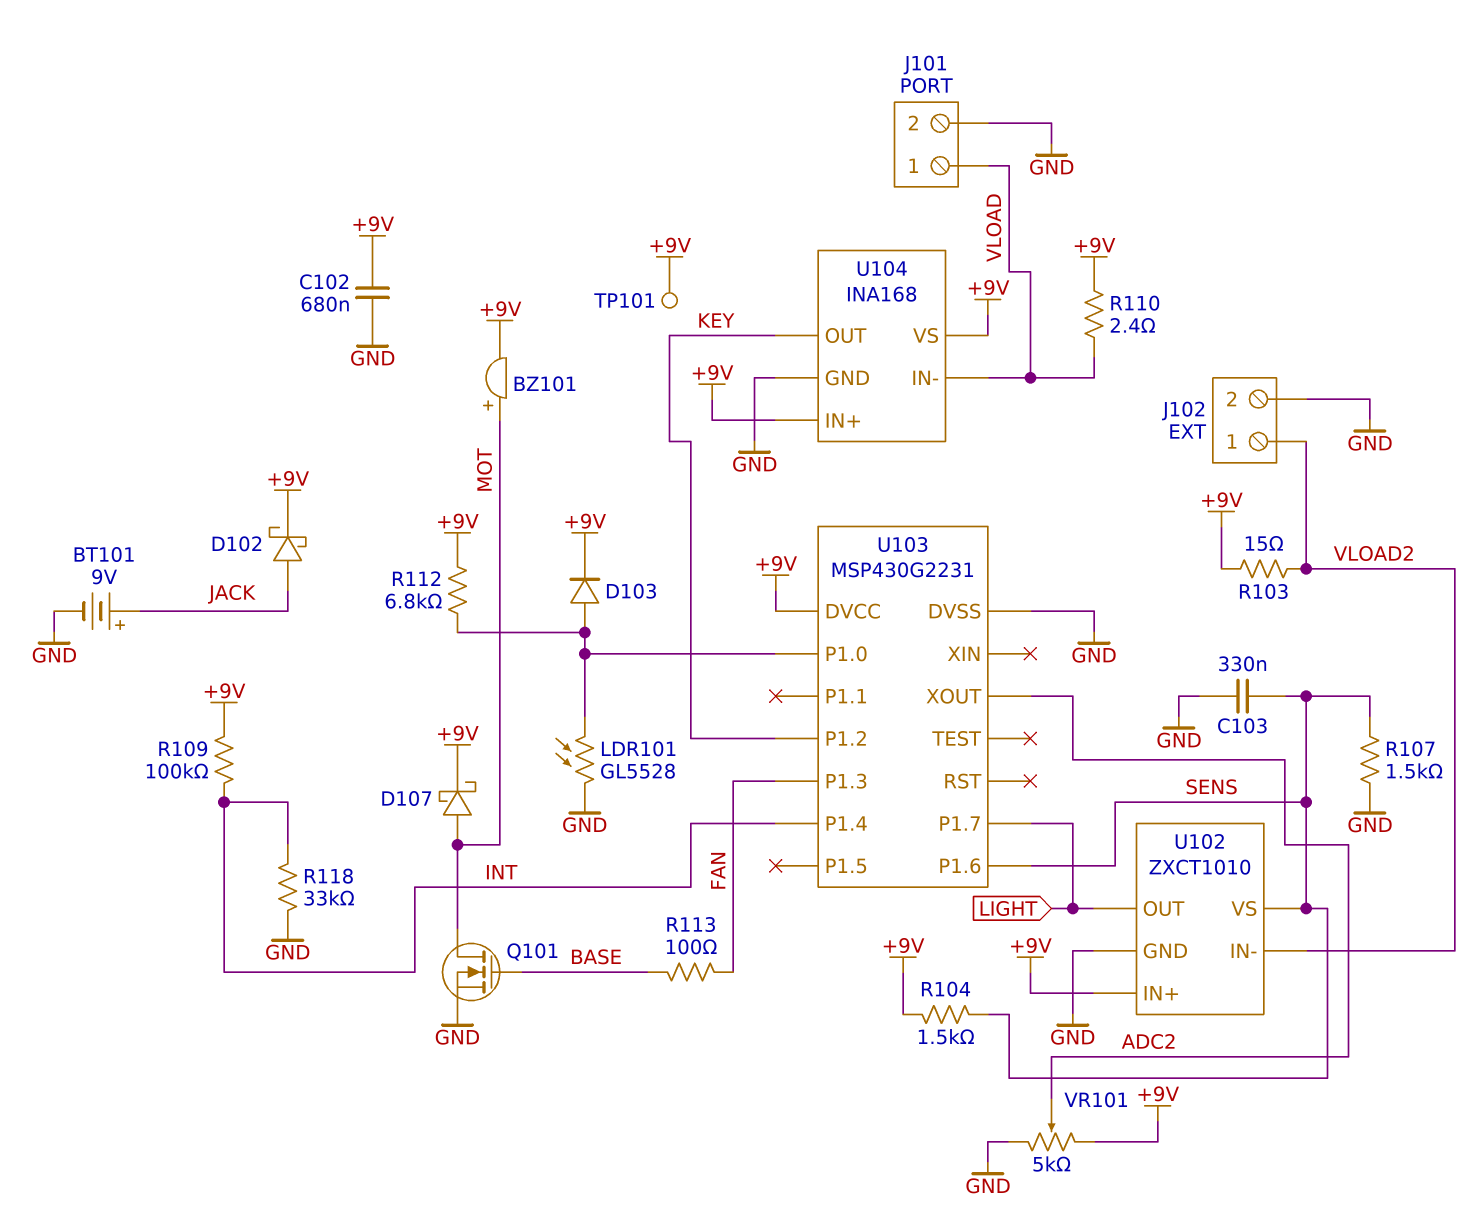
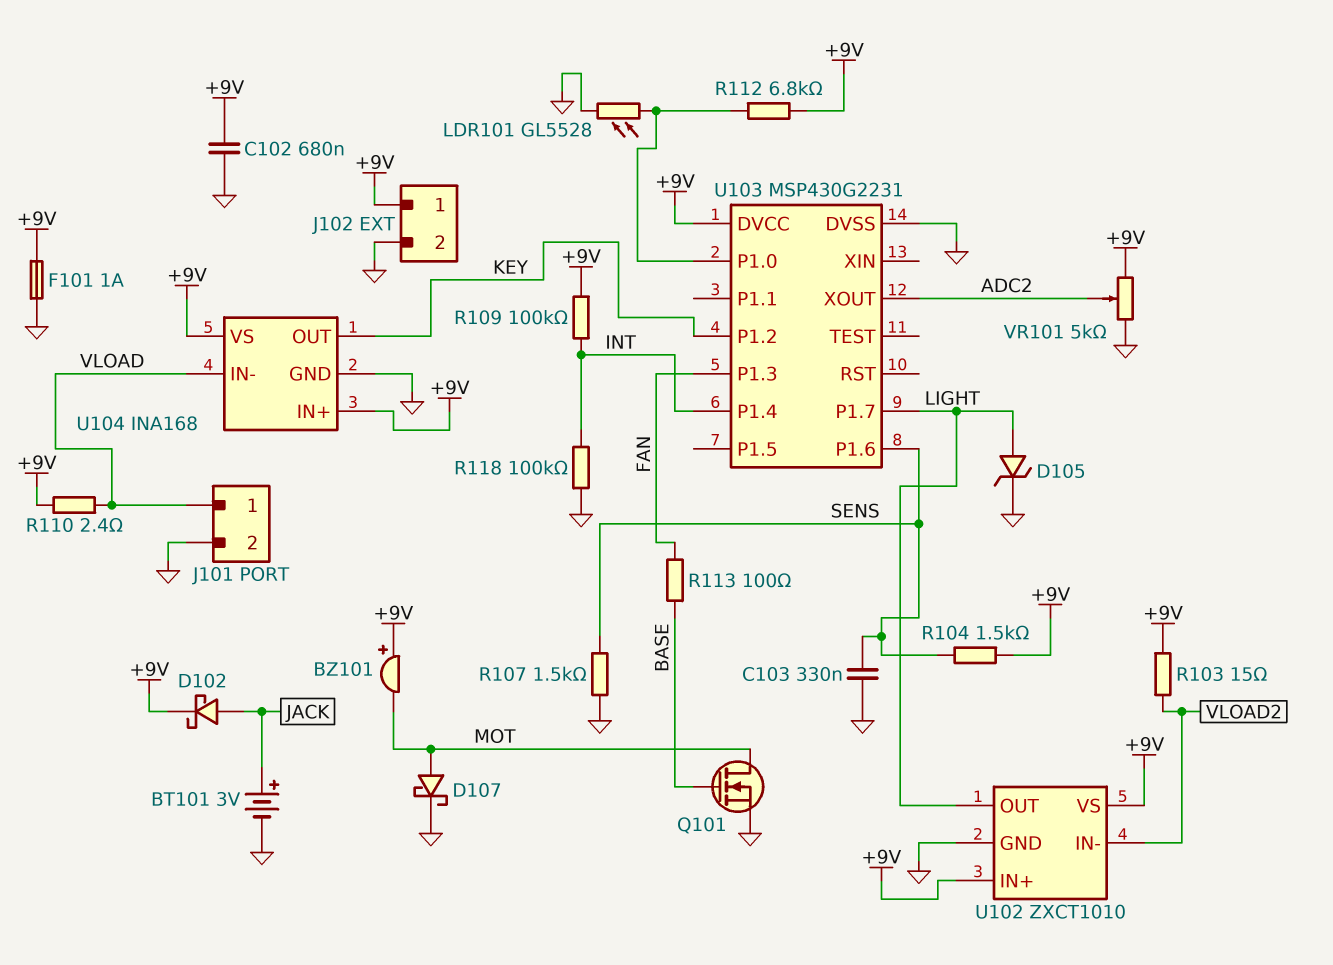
BT101: 9V (plus JACK, minus GND) -> 3V (plus JACK, minus GND)
BZ101: buzzer (plus MOT, minus +9V) -> buzzer (plus +9V, minus MOT)
D103: diode (A U103/P1.0, K +9V) -> none
D105: none -> zener (A LIGHT, K GND)
D107: schottky (A MOT, K +9V) -> schottky (A MOT, K GND)
F101: none -> 1A (+9V, GND)
J102 pin 1: VLOAD2 -> +9V
R118: 33k (GND, INT) -> 100k (GND, INT)
TP101: test point (+9V) -> none
U102 pin VS: SENS -> +9V

